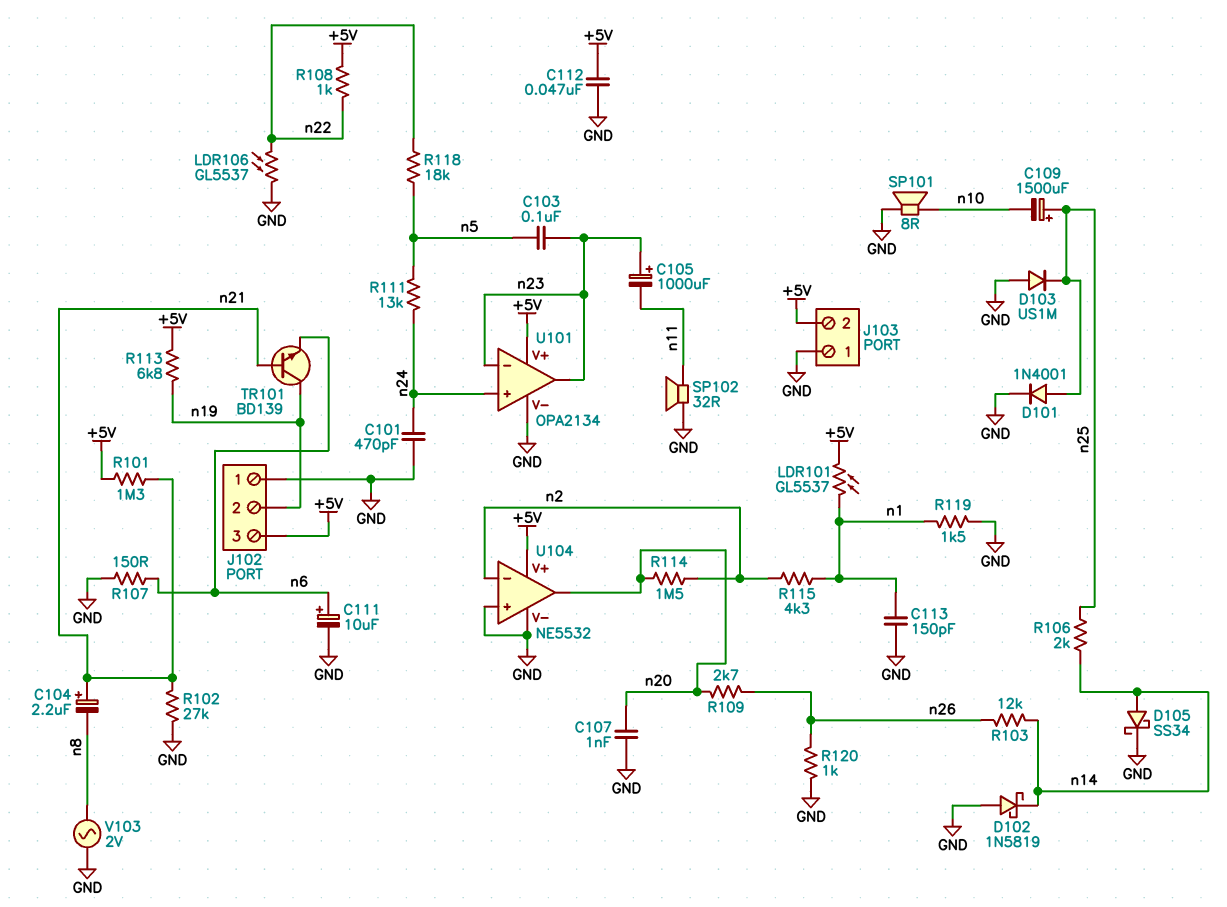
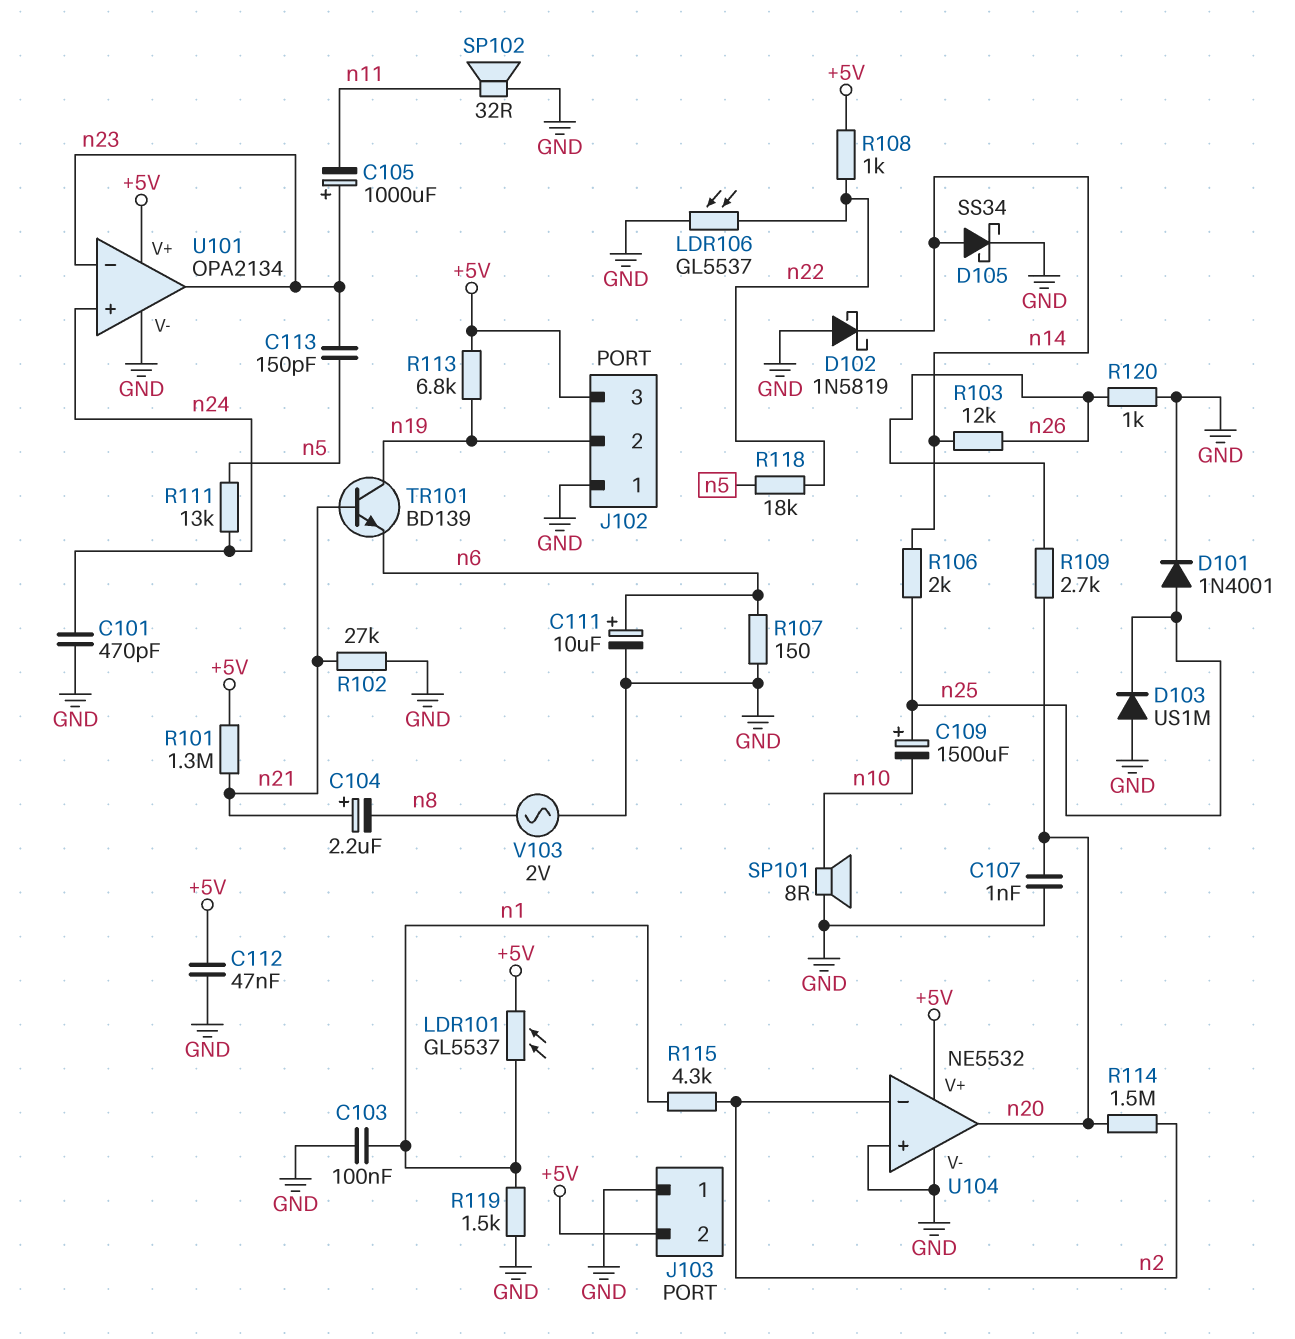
C103: 100nF (n5, n23) -> 100nF (GND, n1)
C113: 150pF (GND, n1) -> 150pF (n5, n23)

